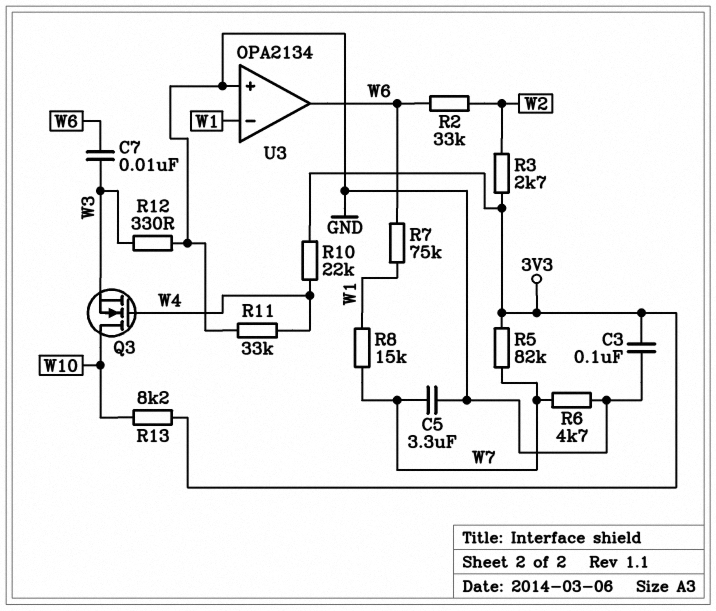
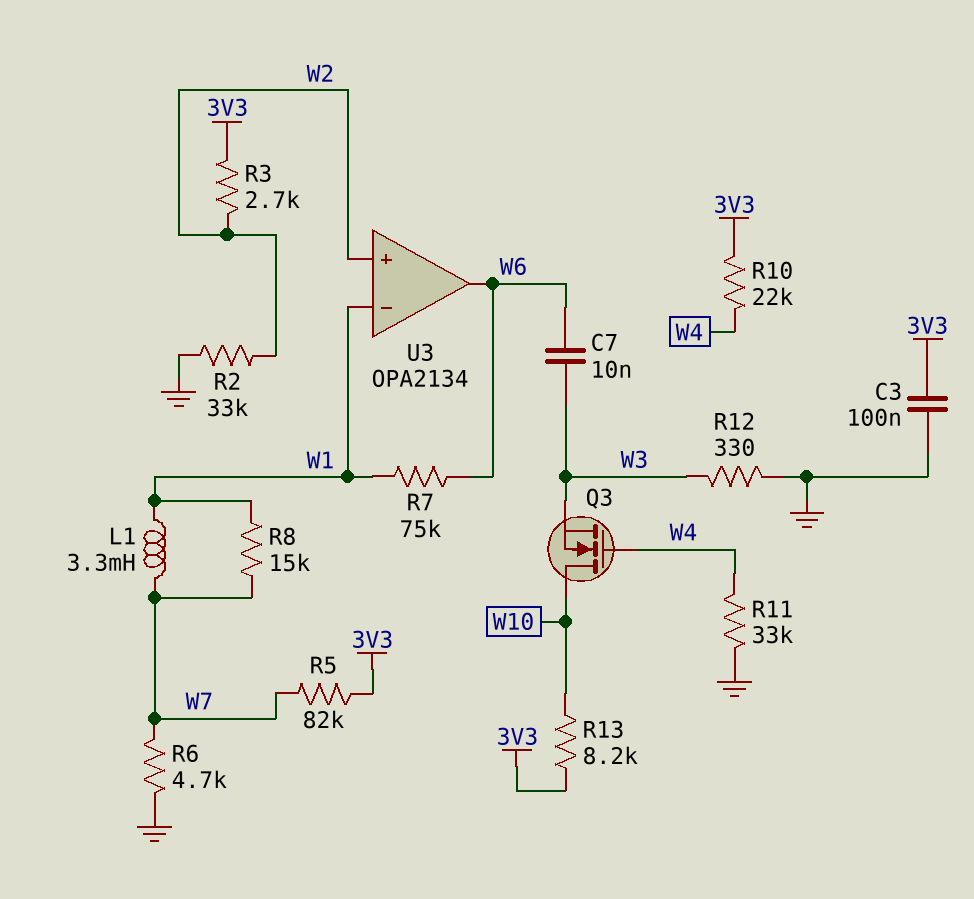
C5: 3.3uF (GND, W7) -> none
L1: none -> 3.3mH (W1, W7)
R2: 33k (W2, W6) -> 33k (GND, W2)
U3 pin in+: GND -> W2

